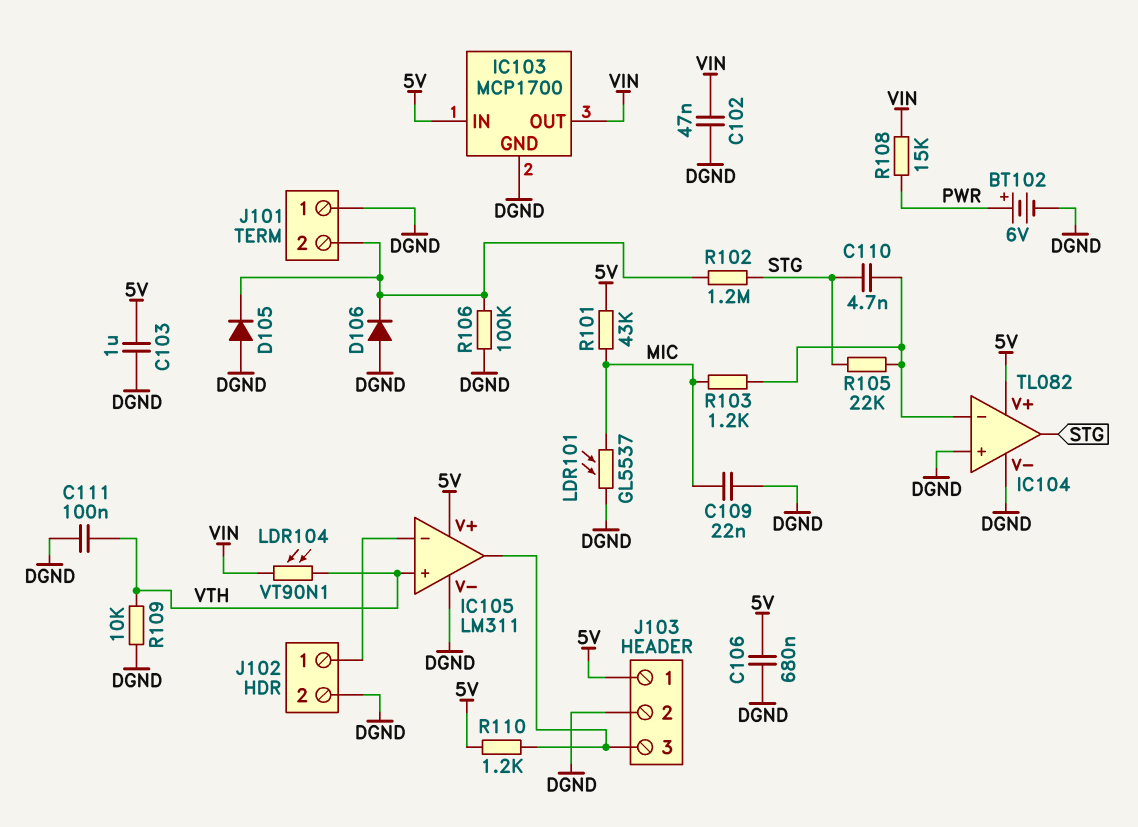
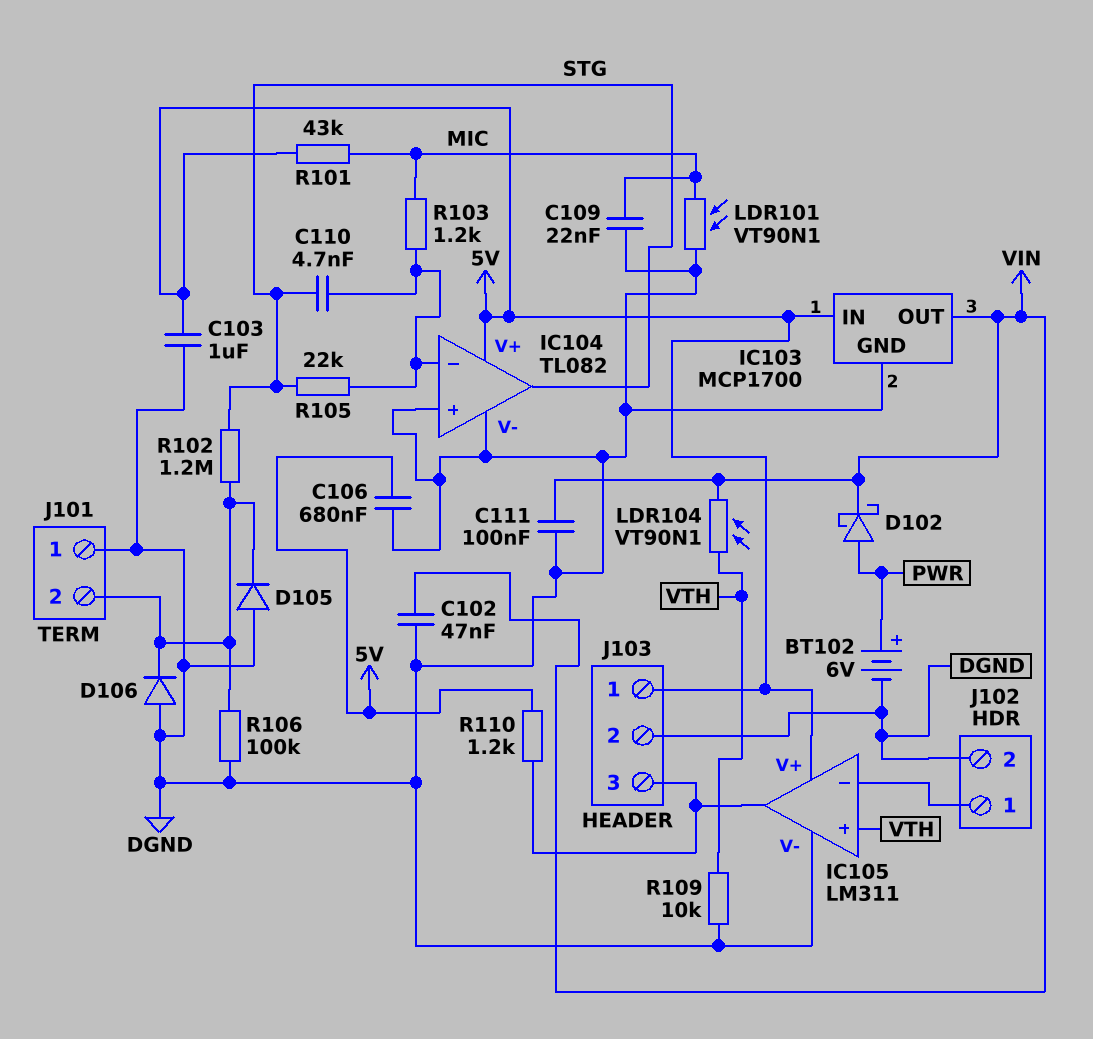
C111: 100nF (DGND, VTH) -> 100nF (DGND, VIN)
D102: none -> schottky (A PWR, K VIN)
LDR101: GL5537 (DGND, MIC) -> VT90N1 (DGND, MIC)
R108: 15k (PWR, VIN) -> none

